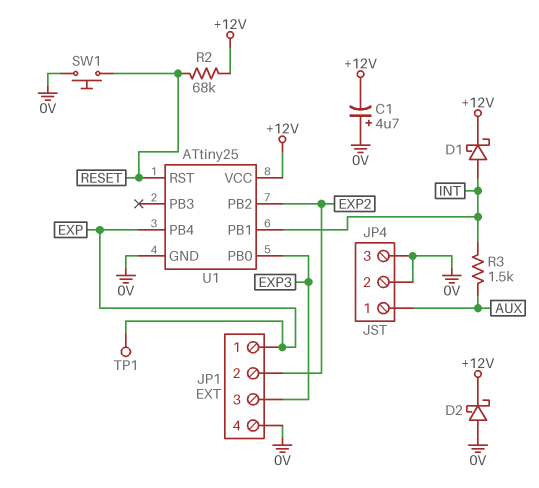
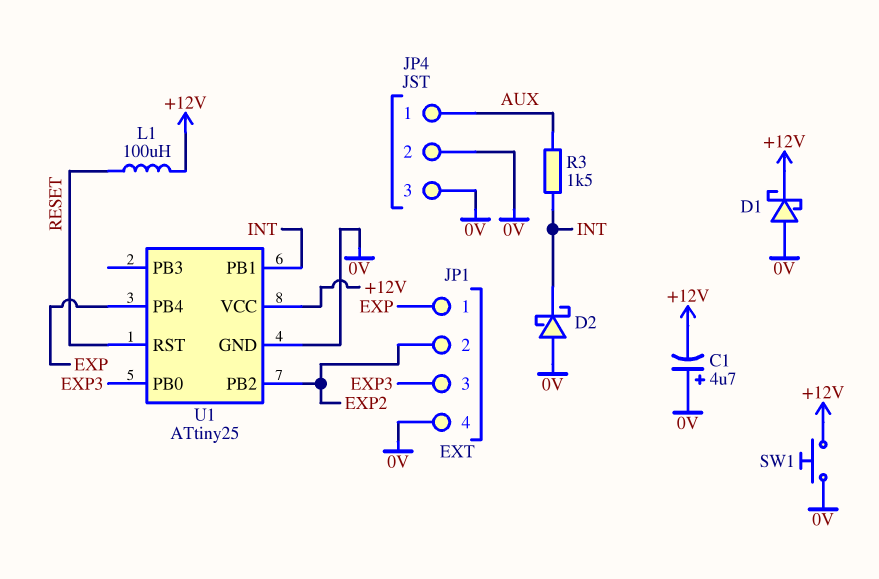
D1: schottky (A INT, K +12V) -> schottky (A 0V, K +12V)
D2: schottky (A 0V, K +12V) -> schottky (A 0V, K INT)
L1: none -> 100uH (+12V, RESET)
R2: 68k (+12V, RESET) -> none
SW1: button (0V, RESET) -> button (+12V, 0V)
TP1: test point (EXP) -> none

